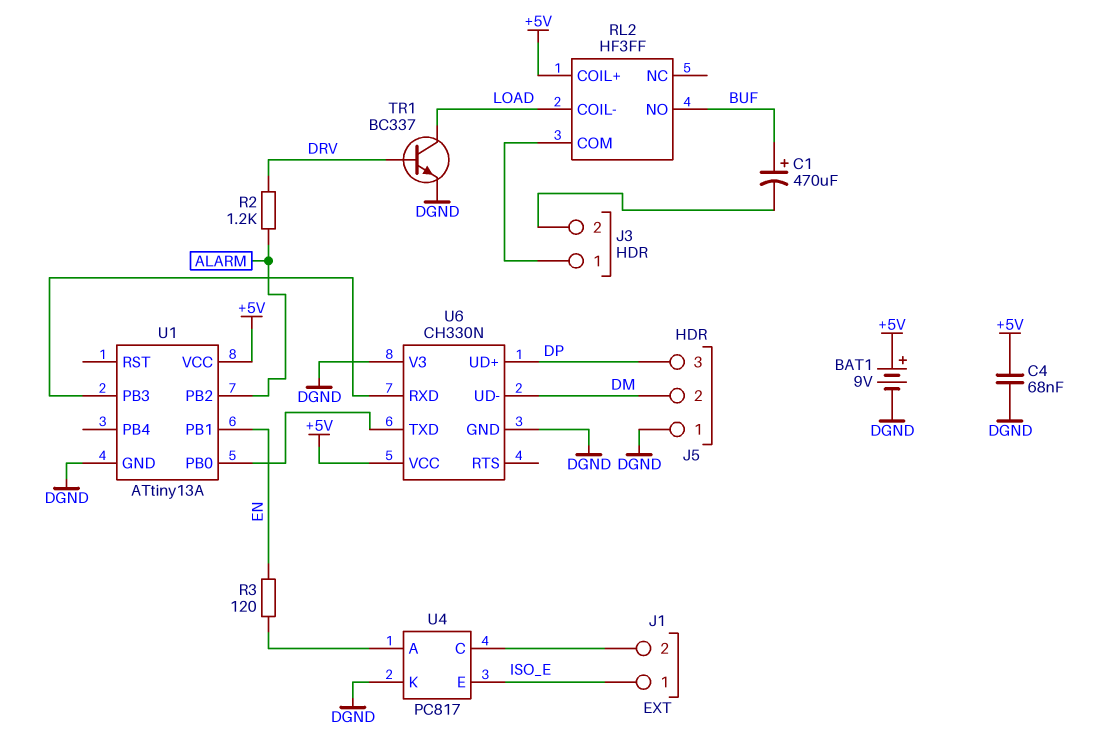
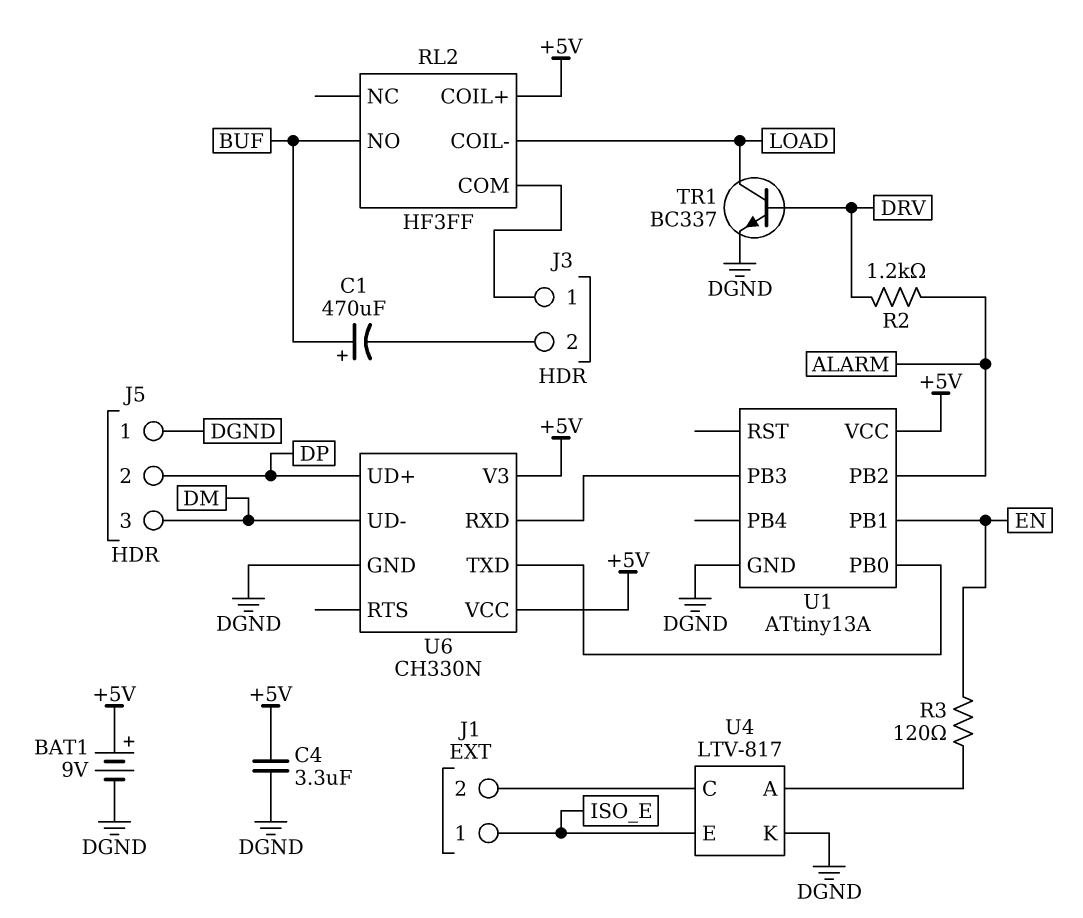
C4: 68nF (+5V, DGND) -> 3.3uF (+5V, DGND)
J5 pin 2: DM -> DP
J5 pin 3: DP -> DM
U4: PC817 -> LTV-817
U6 pin V3: DGND -> +5V

